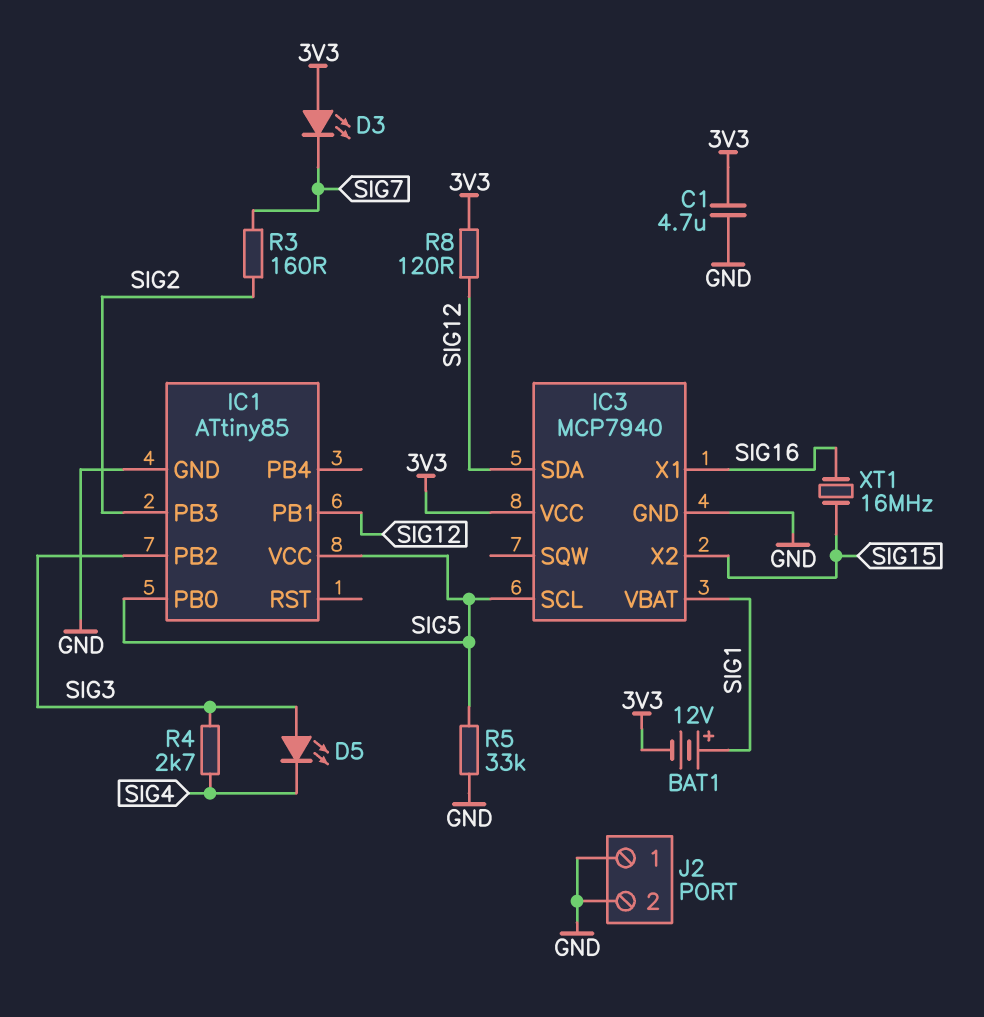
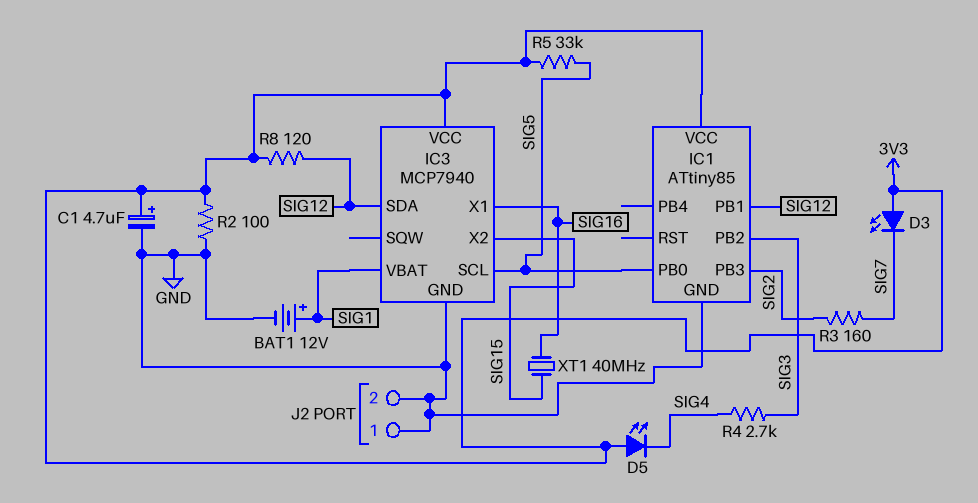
BAT1: 12V (plus SIG1, minus 3V3) -> 12V (plus SIG1, minus GND)
C1: 4.7uF (3V3, GND) -> 4.7uF (plus 3V3, minus GND)
D5: LED (A SIG3, K SIG4) -> LED (A 3V3, K SIG4)
IC1 pin VCC: SIG5 -> 3V3
R2: none -> 100 (3V3, GND)
R5: 33k (GND, SIG5) -> 33k (3V3, SIG5)
XT1: 16MHz (SIG15, SIG16) -> 40MHz (SIG15, SIG16)

